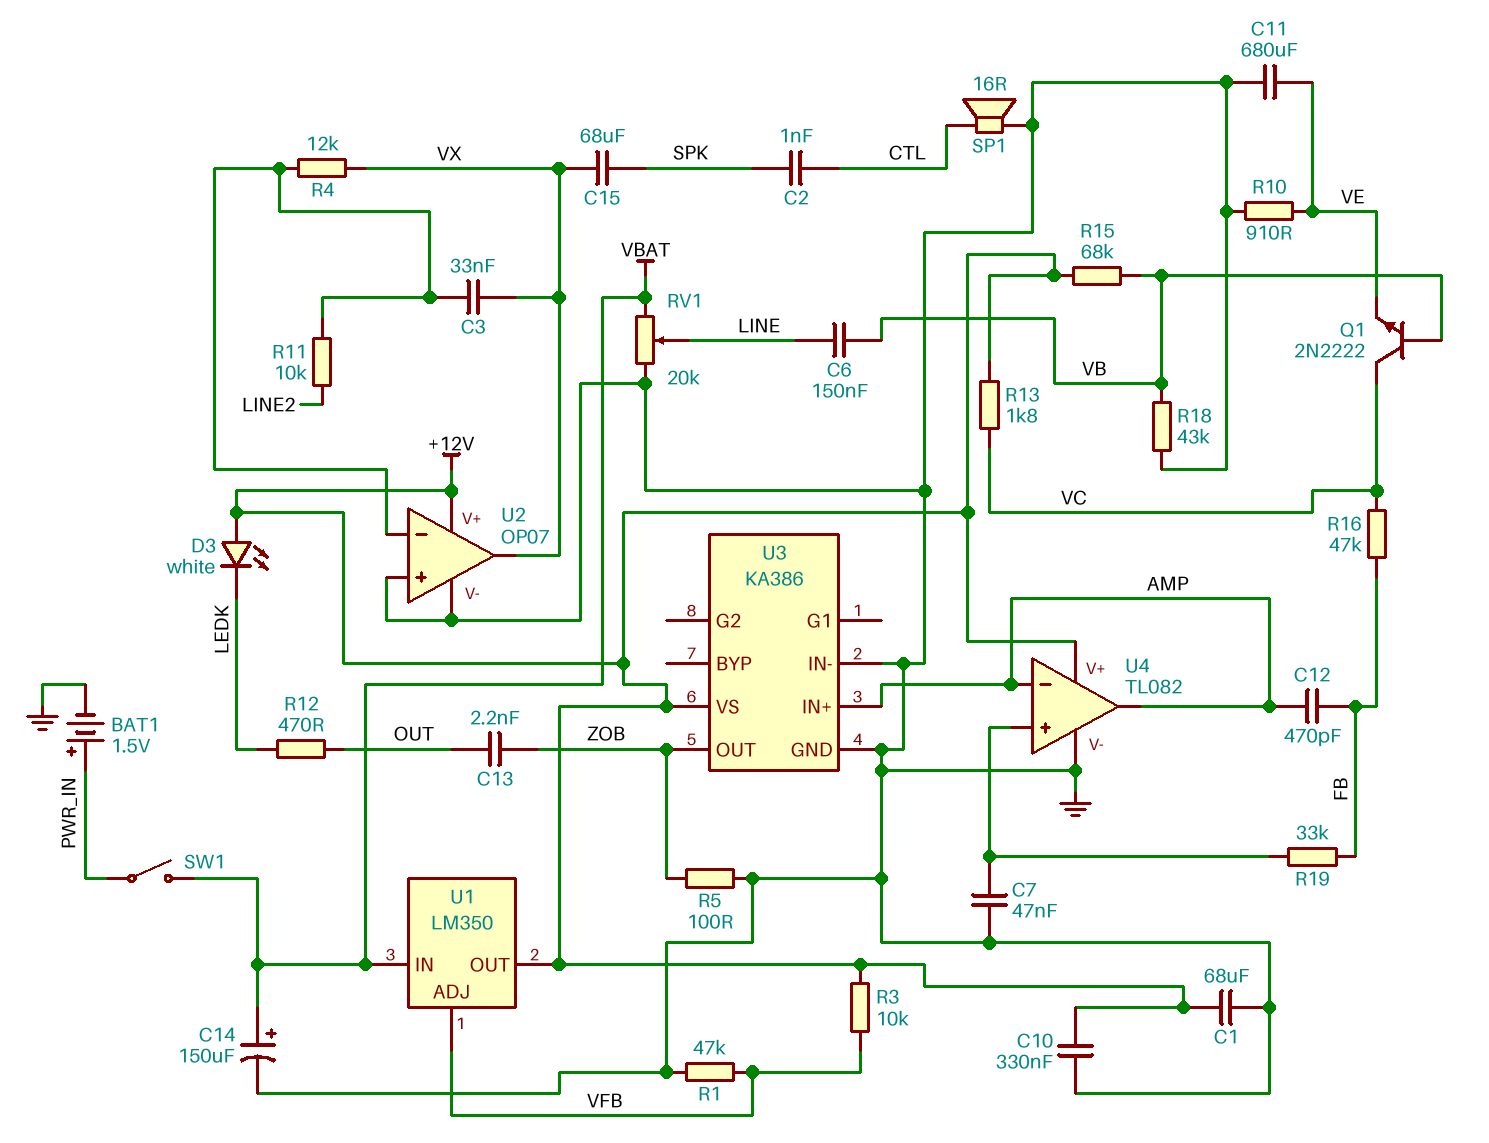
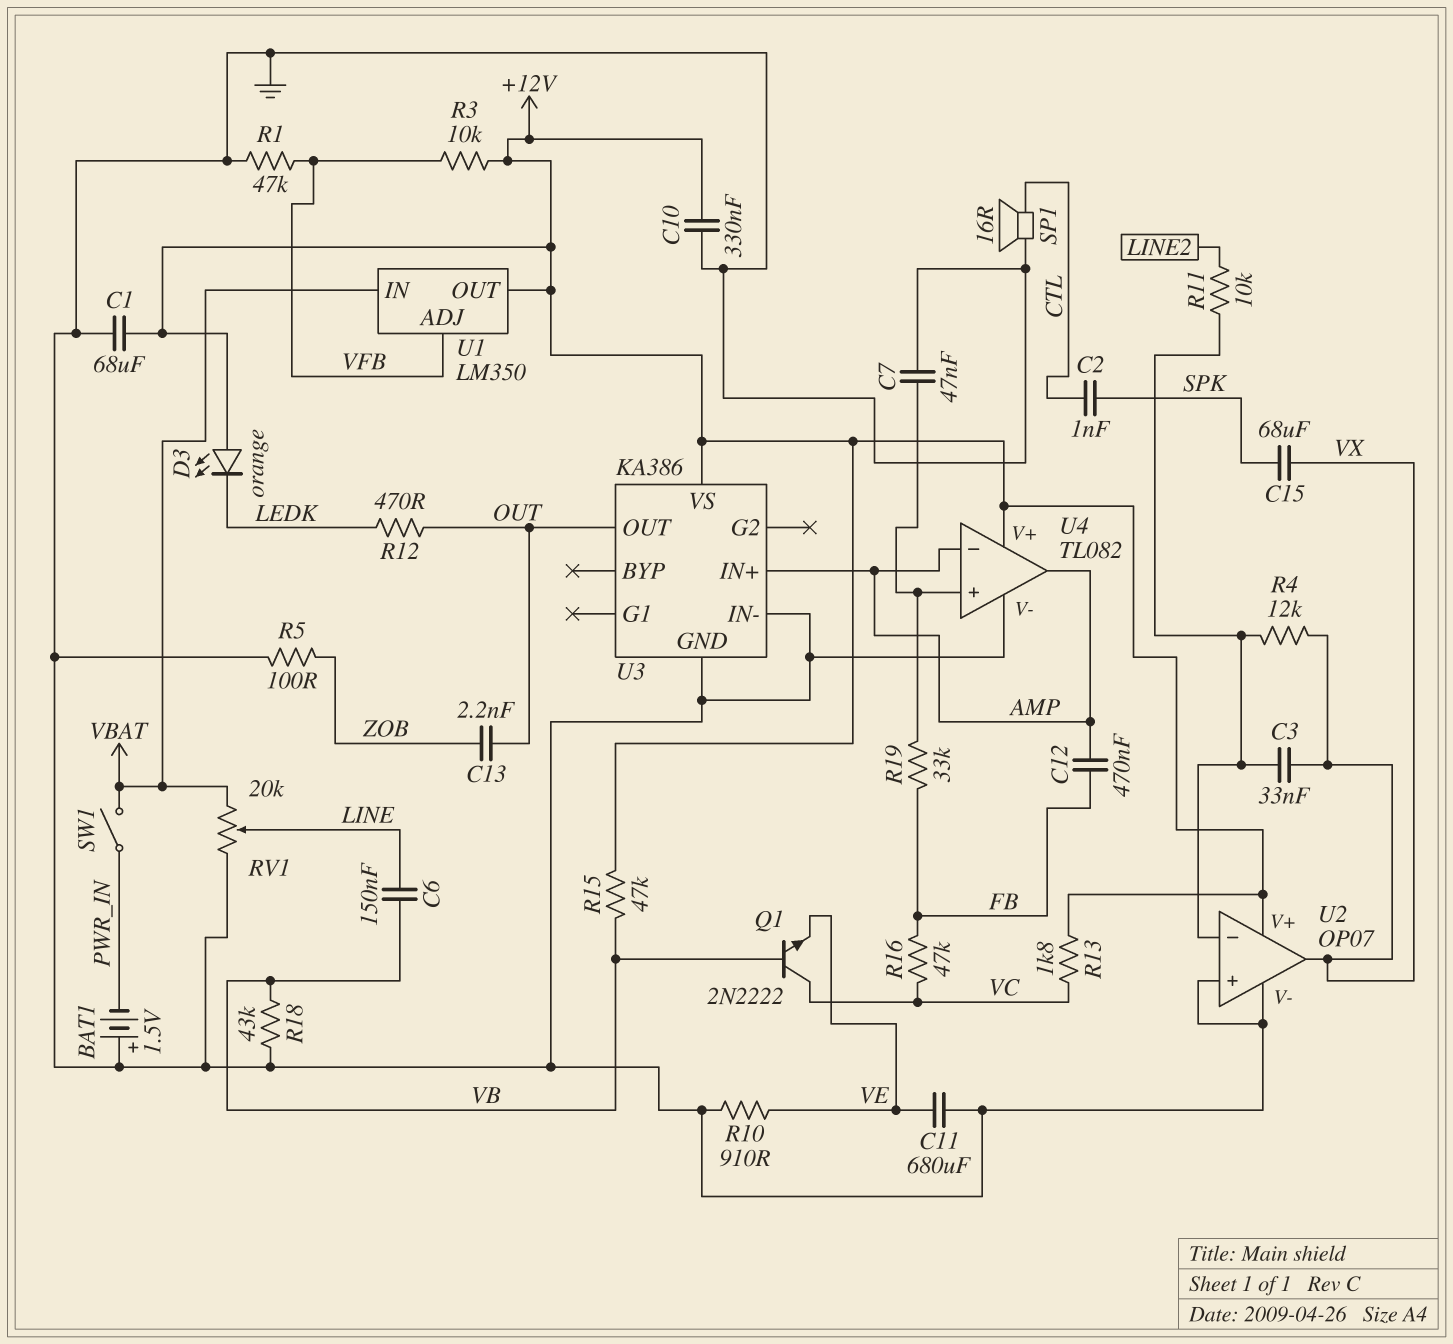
BAT1: 1.5V (plus PWR_IN, minus GND) -> 1.5V (plus GND, minus PWR_IN)
C12: 470pF (AMP, FB) -> 470nF (AMP, FB)
C14: 150uF (plus VBAT, minus GND) -> none
D3: LED white (A +12V, K LEDK) -> LED orange (A +12V, K LEDK)
R15: 68k (+12V, VB) -> 47k (+12V, VB)
U3 pin OUT: ZOB -> OUT

